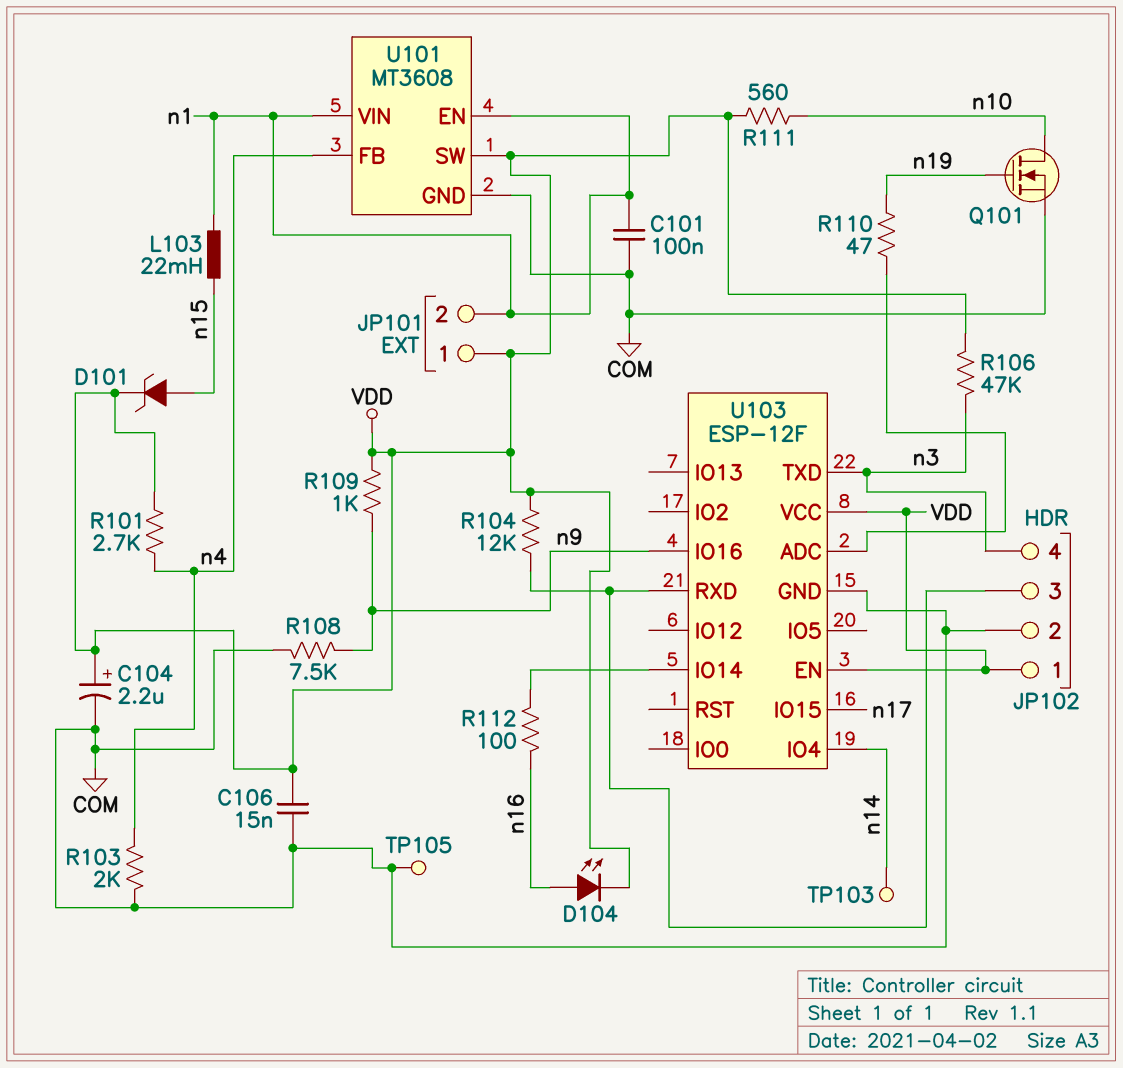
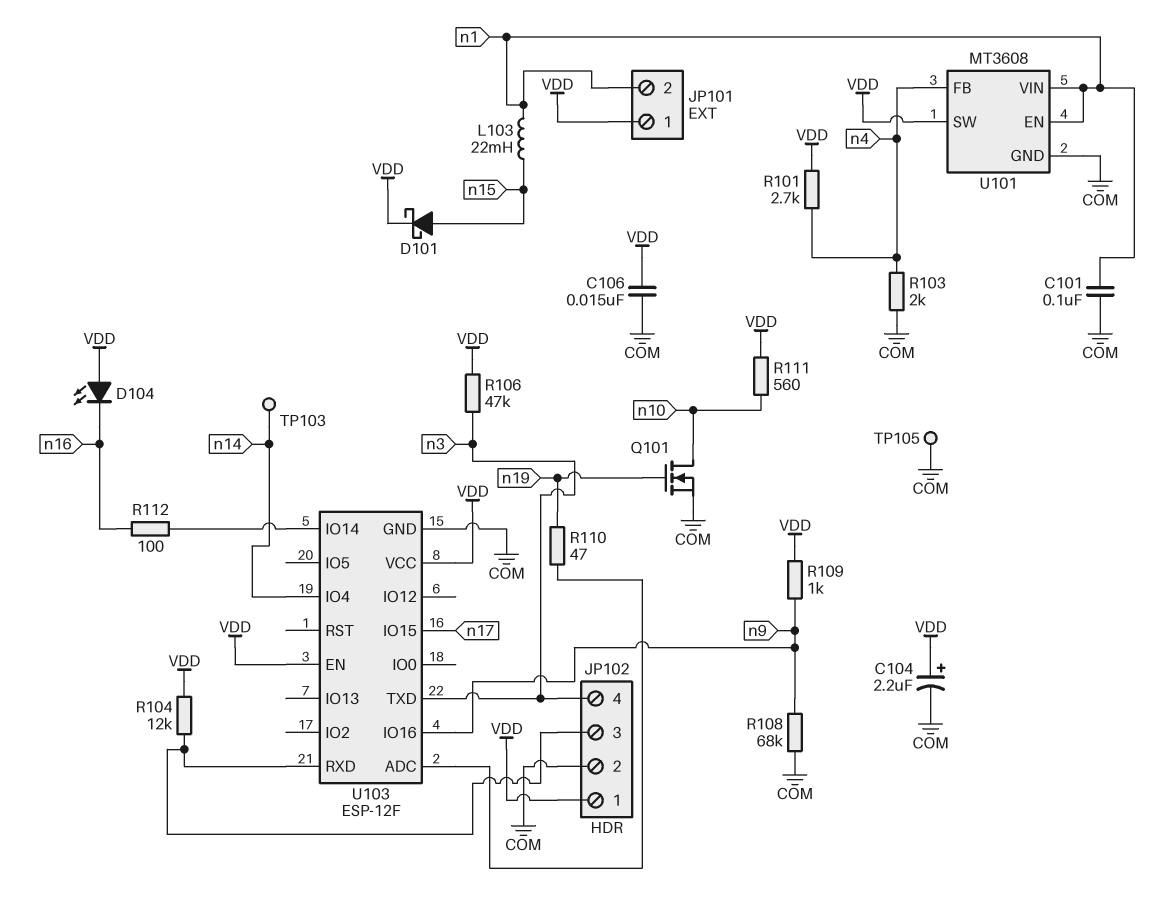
D101: zener (A n15, K VDD) -> schottky (A n15, K VDD)
D104: LED (A n16, K VDD) -> LED (A VDD, K n16)
R108: 7.5k (COM, n9) -> 68k (COM, n9)

